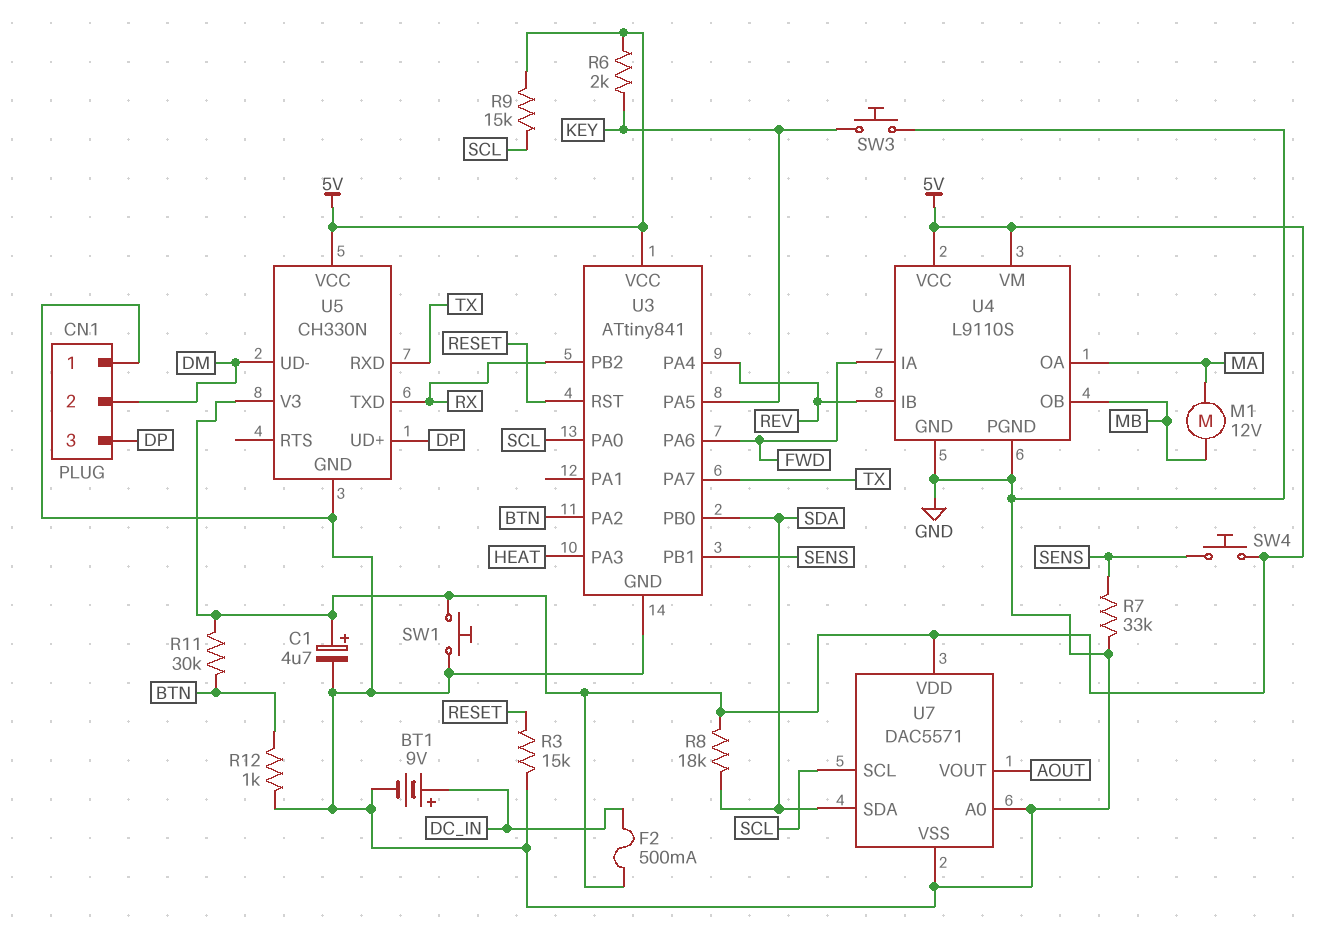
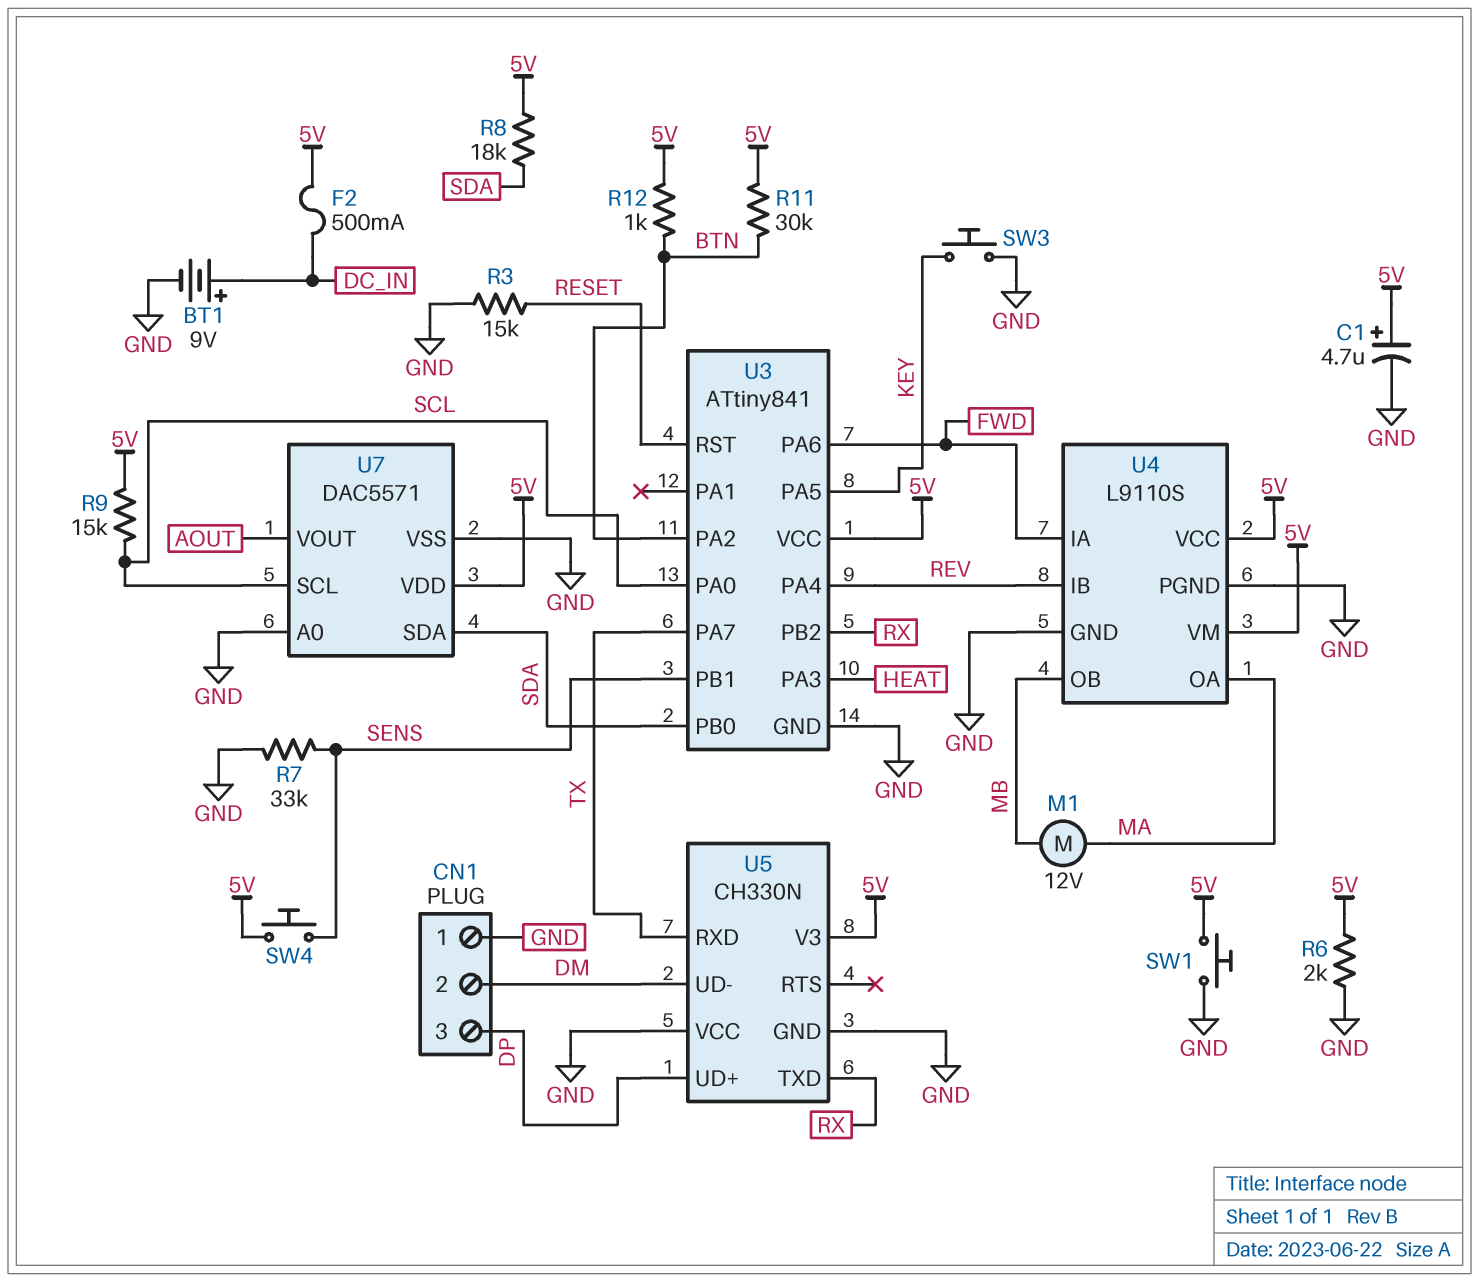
R6: 2k (5V, KEY) -> 2k (5V, GND)
R12: 1k (BTN, GND) -> 1k (5V, BTN)
U5 pin VCC: 5V -> GND

